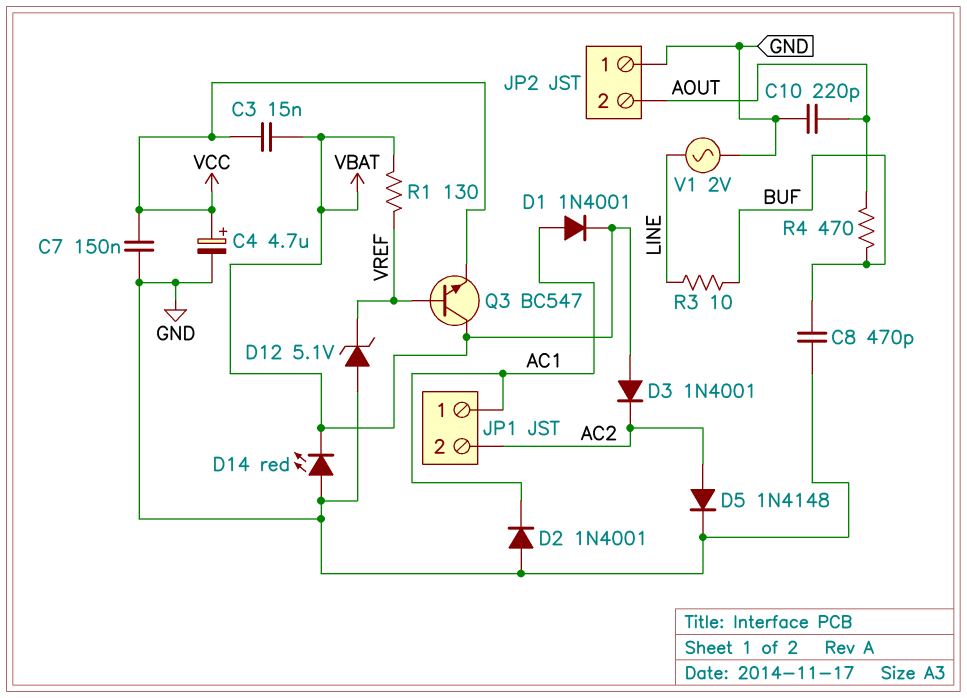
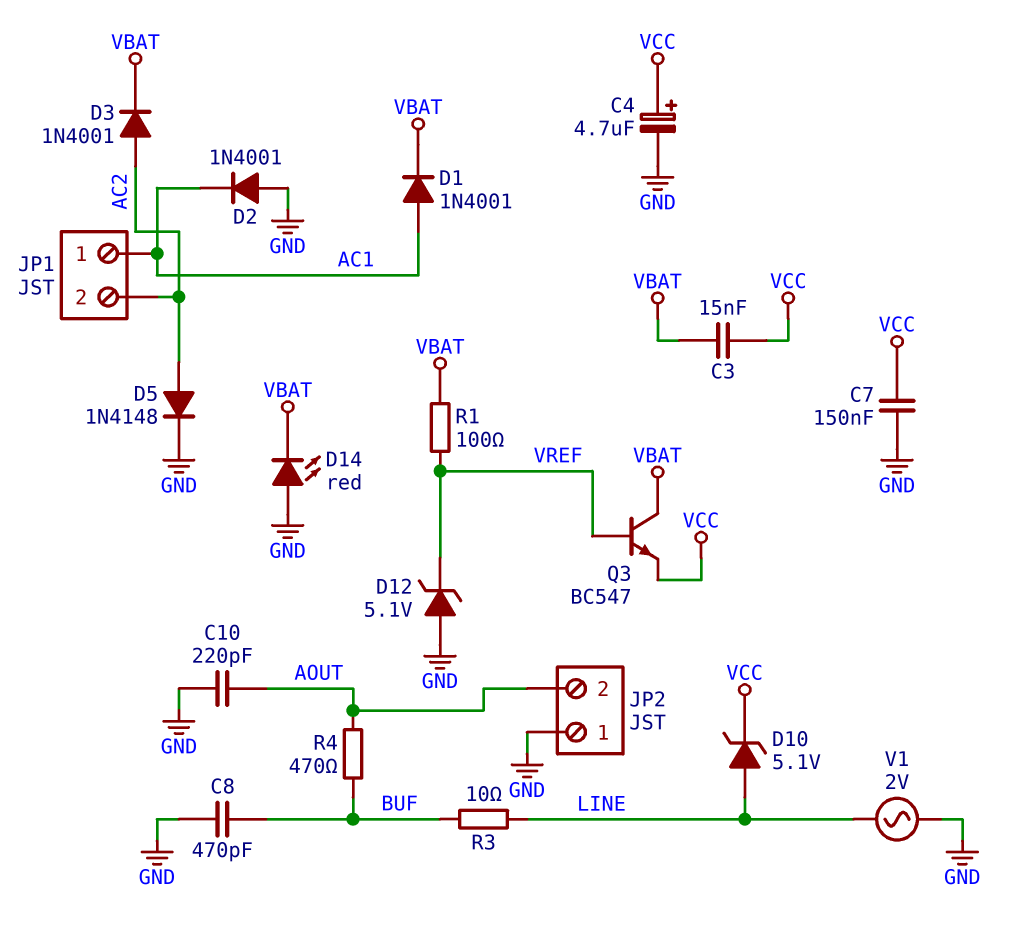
D3: diode 1N4001 (A VBAT, K AC2) -> diode 1N4001 (A AC2, K VBAT)
D10: none -> zener 5.1V (A LINE, K VCC)
R1: 130 (VBAT, VREF) -> 100 (VBAT, VREF)

